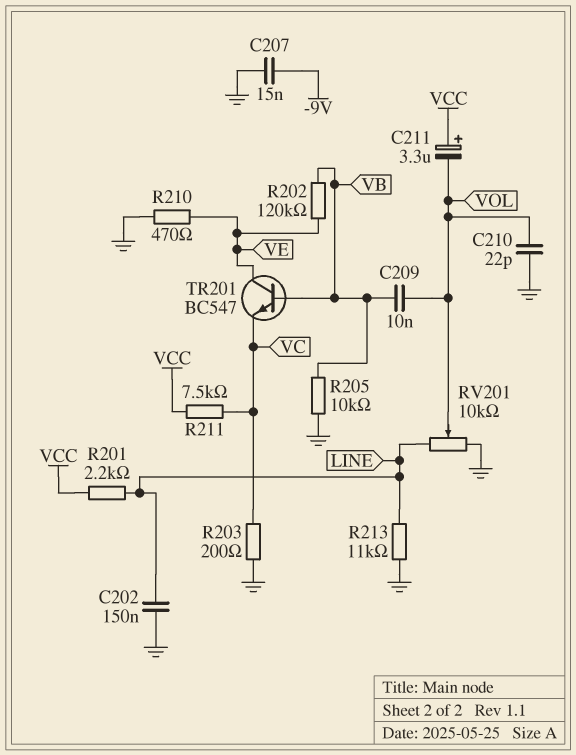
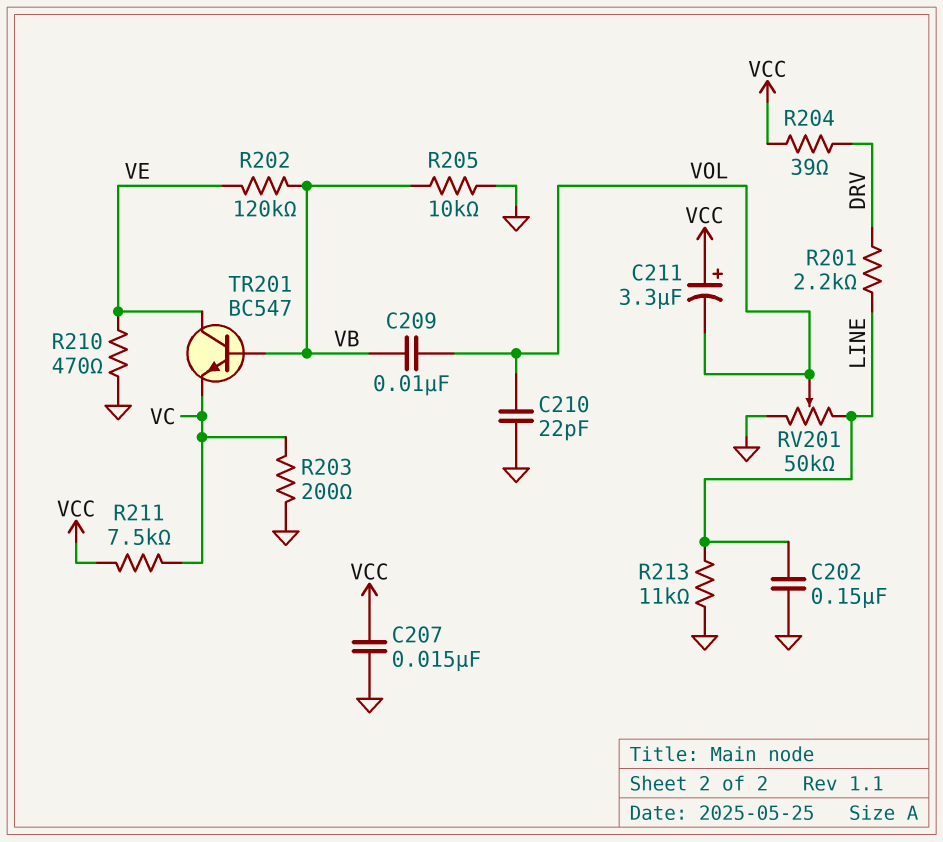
C207: 15nF (-9V, GND) -> 15nF (GND, VCC)
R201: 2.2k (LINE, VCC) -> 2.2k (DRV, LINE)
R204: none -> 39 (DRV, VCC)
RV201: 10k (GND, LINE, wiper VOL) -> 50k (GND, LINE, wiper VOL)

